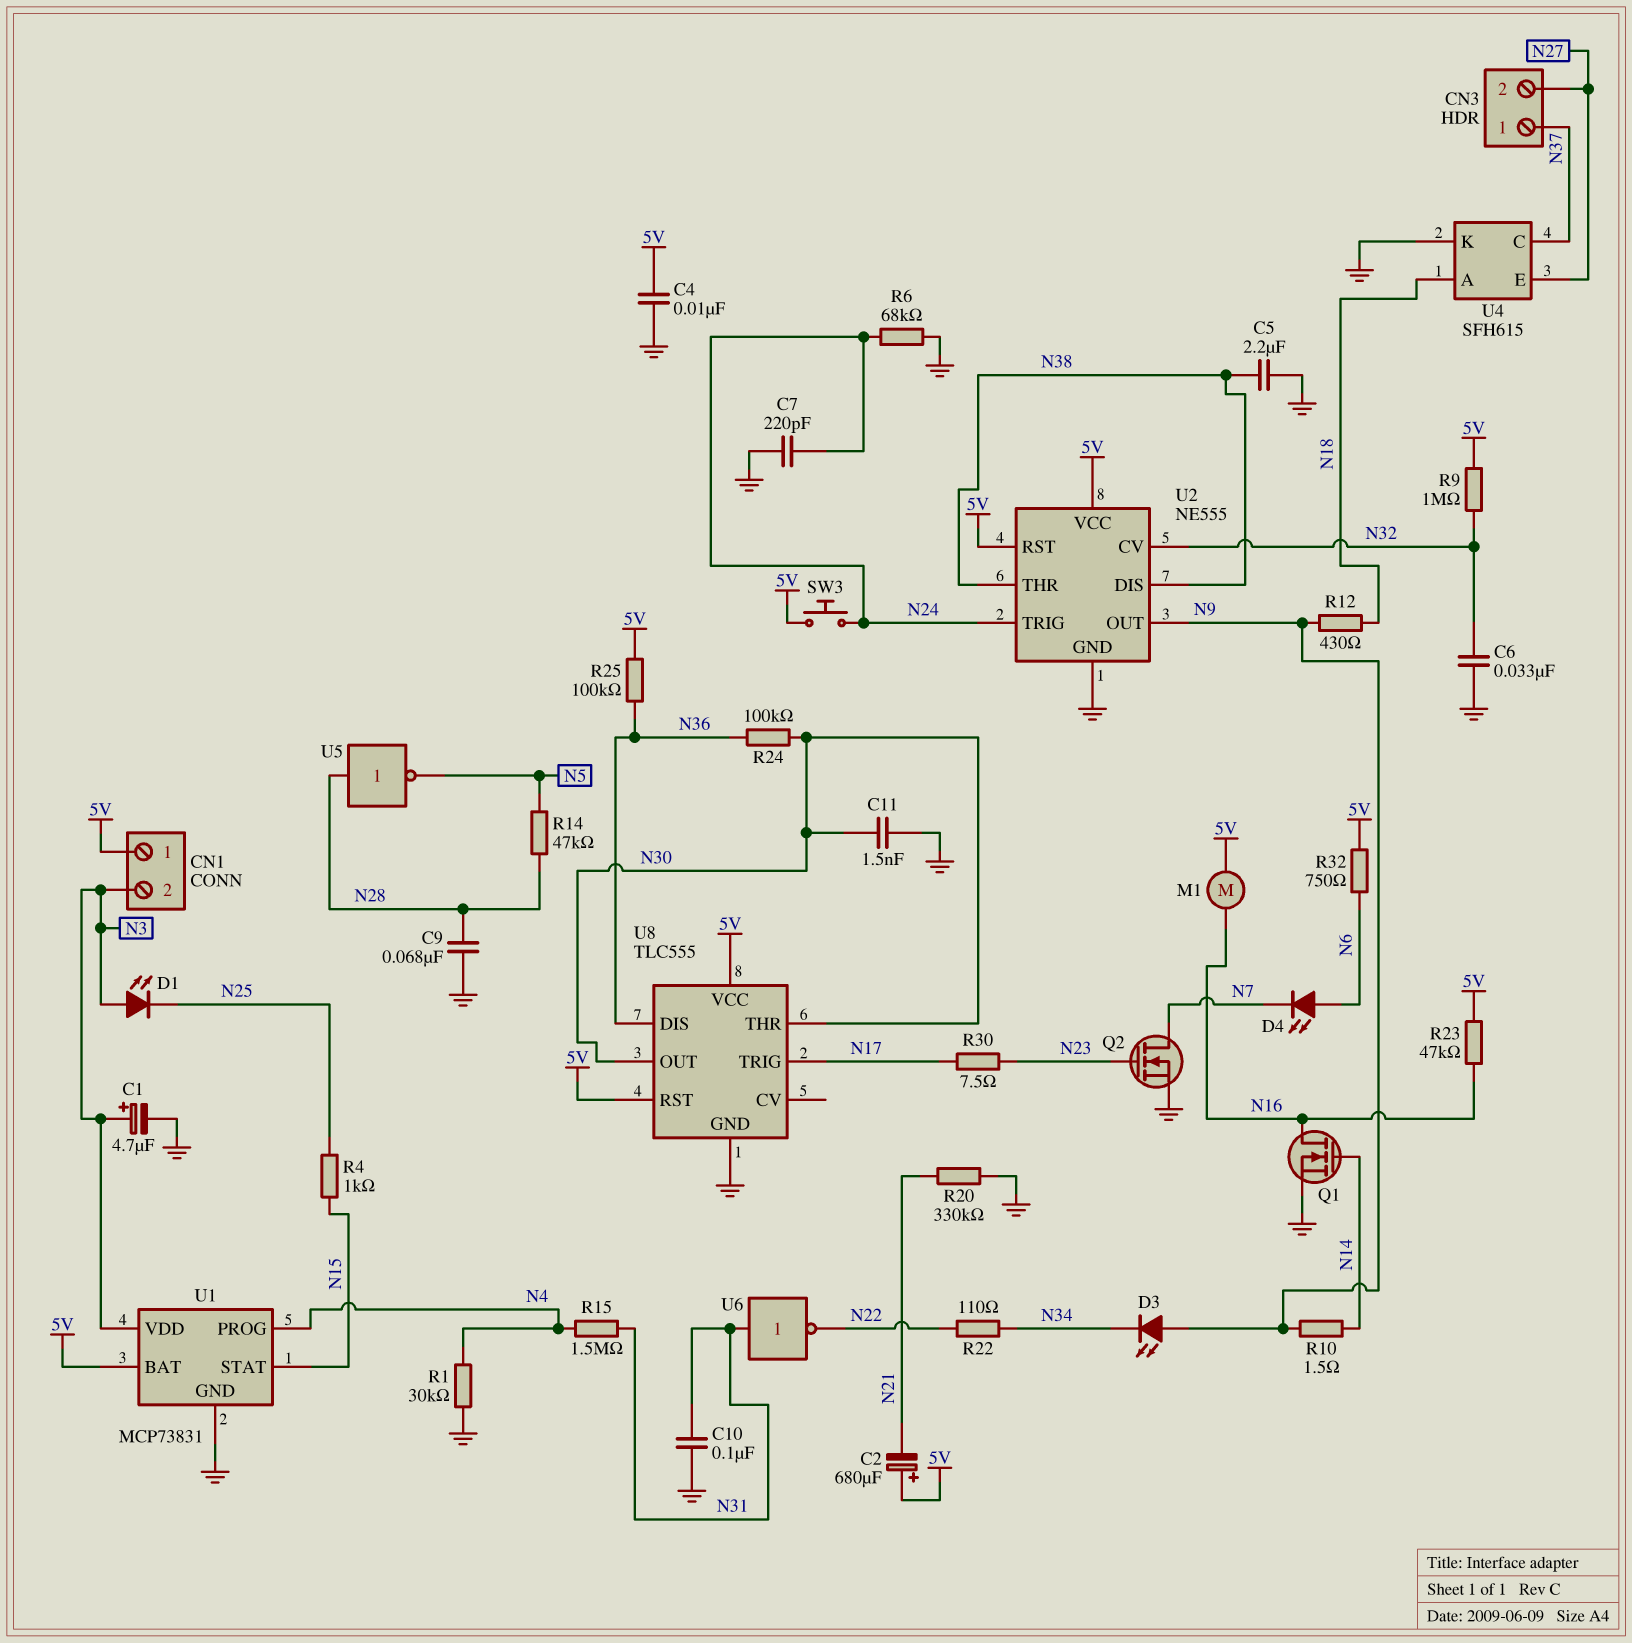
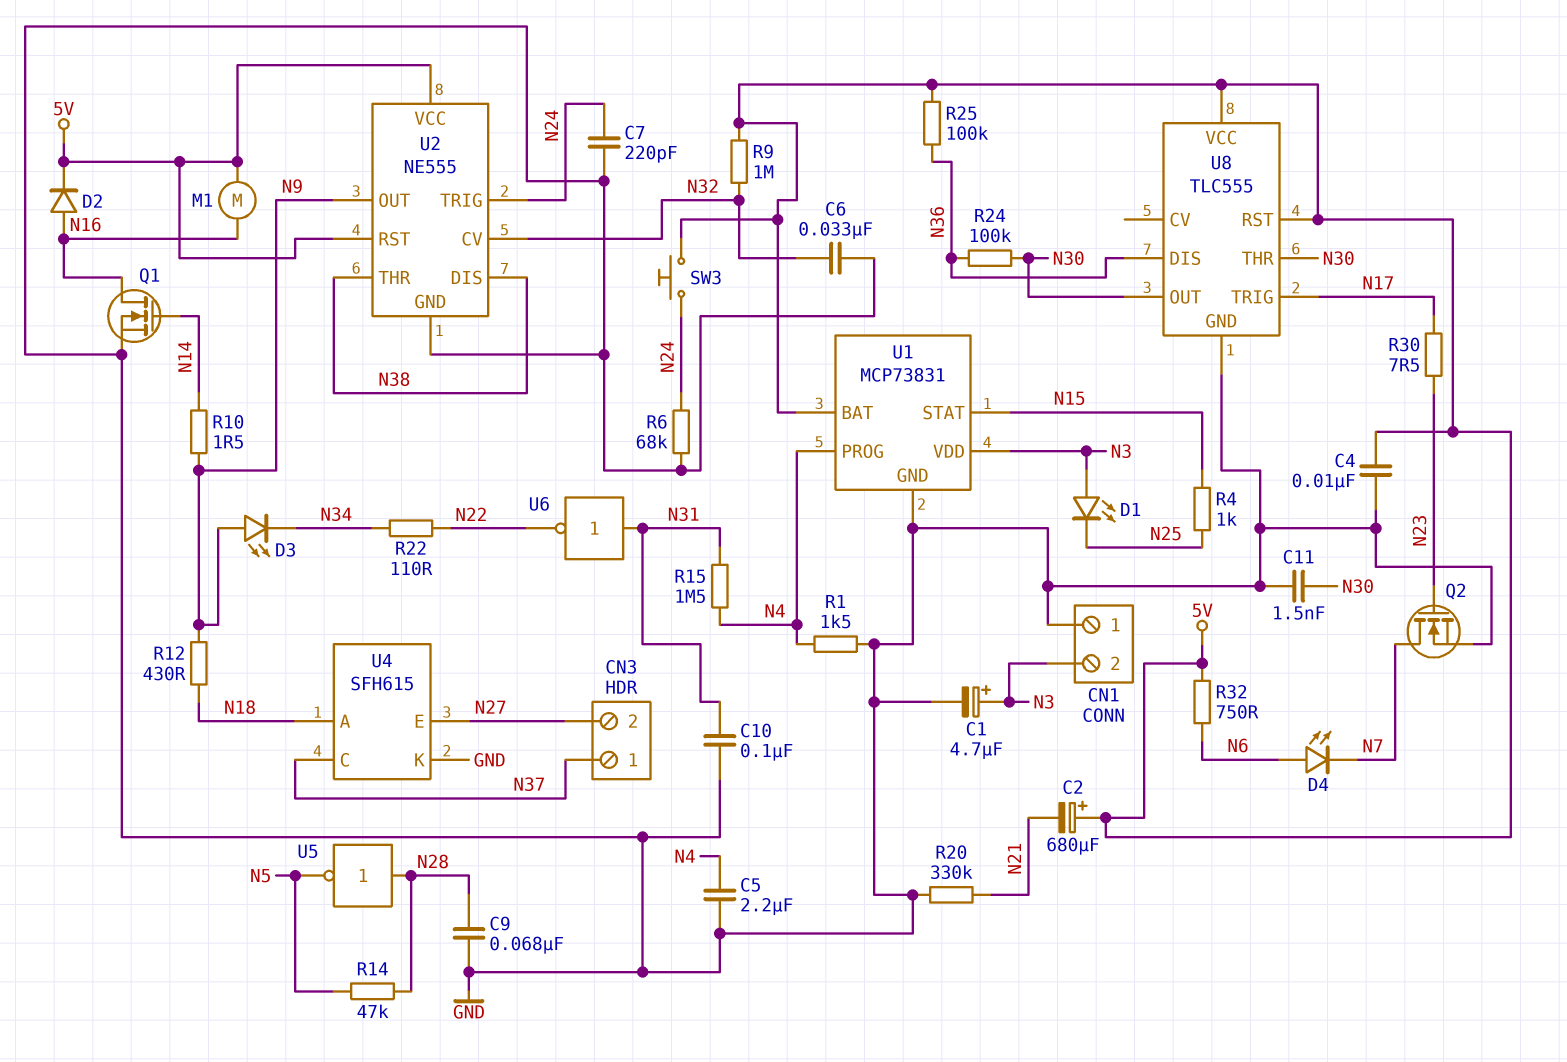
C5: 2.2uF (GND, N38) -> 2.2uF (GND, N4)
CN1 pin 1: 5V -> GND
D2: none -> diode (A N16, K 5V)
R1: 30k (GND, N4) -> 1.5k (GND, N4)
R23: 47k (5V, N16) -> none

